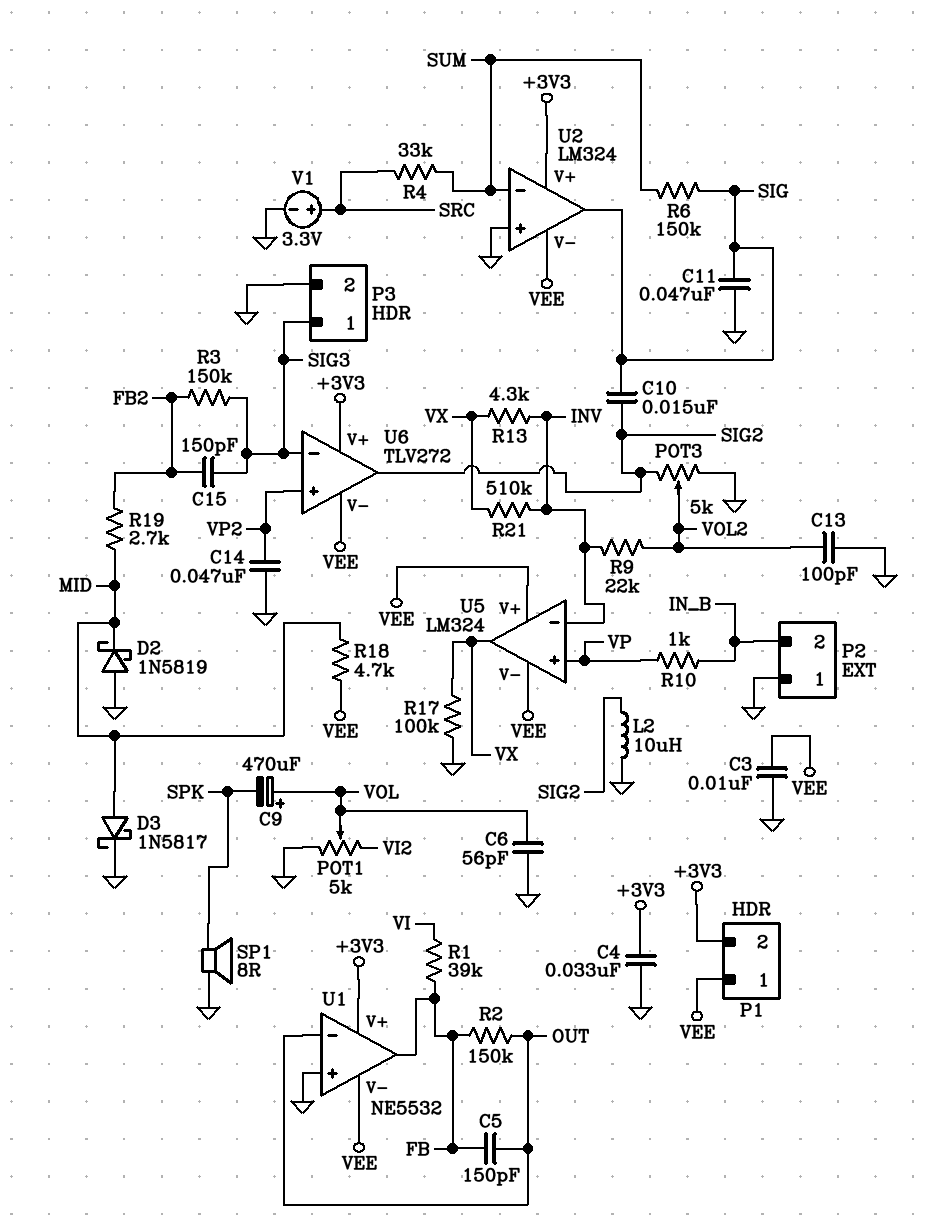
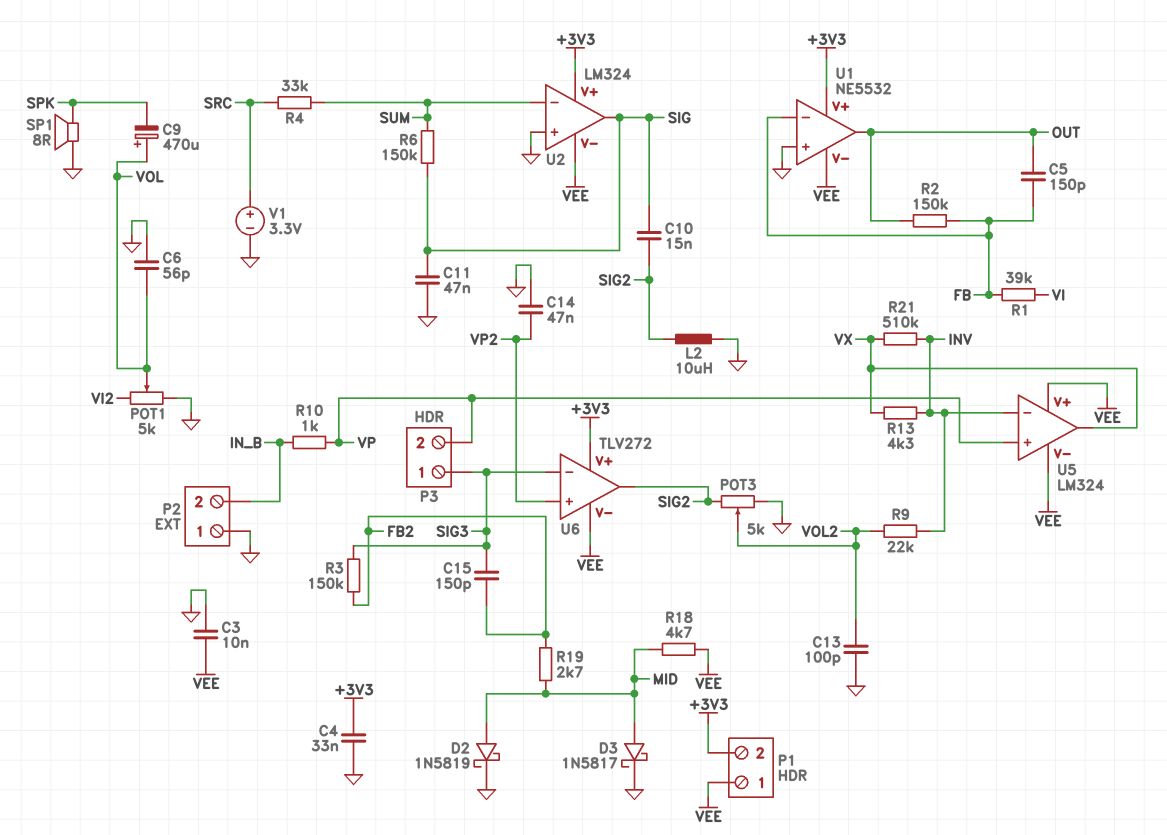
D2: schottky 1N5819 (A GND, K MID) -> schottky 1N5819 (A MID, K GND)
P3 pin 2: GND -> VP
R17: 100k (GND, VX) -> none
U1 pin in-: OUT -> FB
U1 pin out: FB -> OUT

